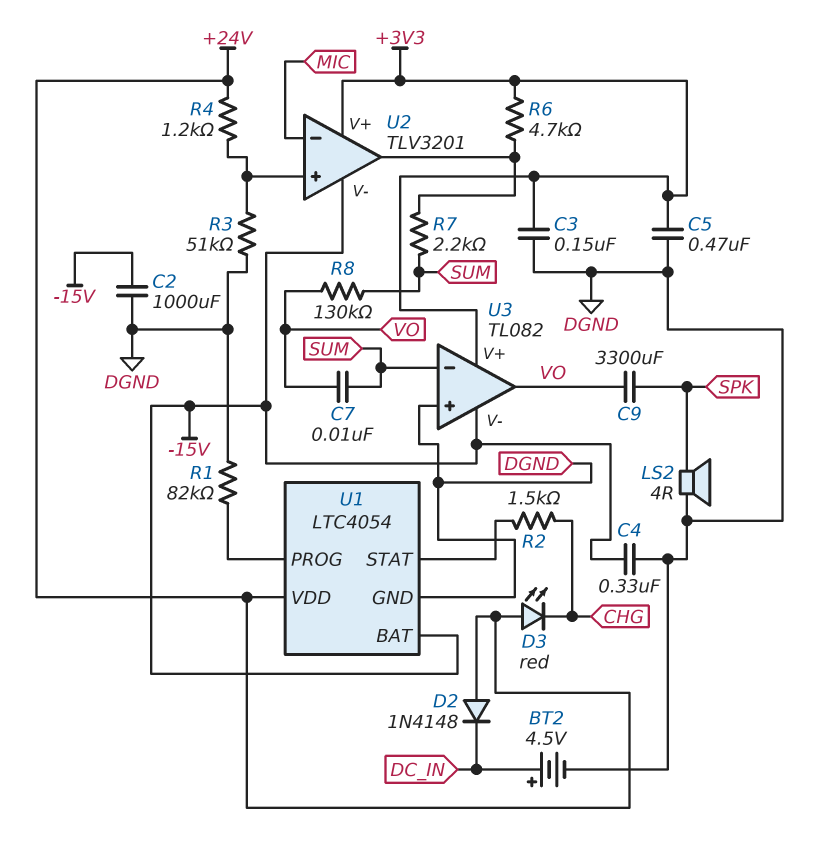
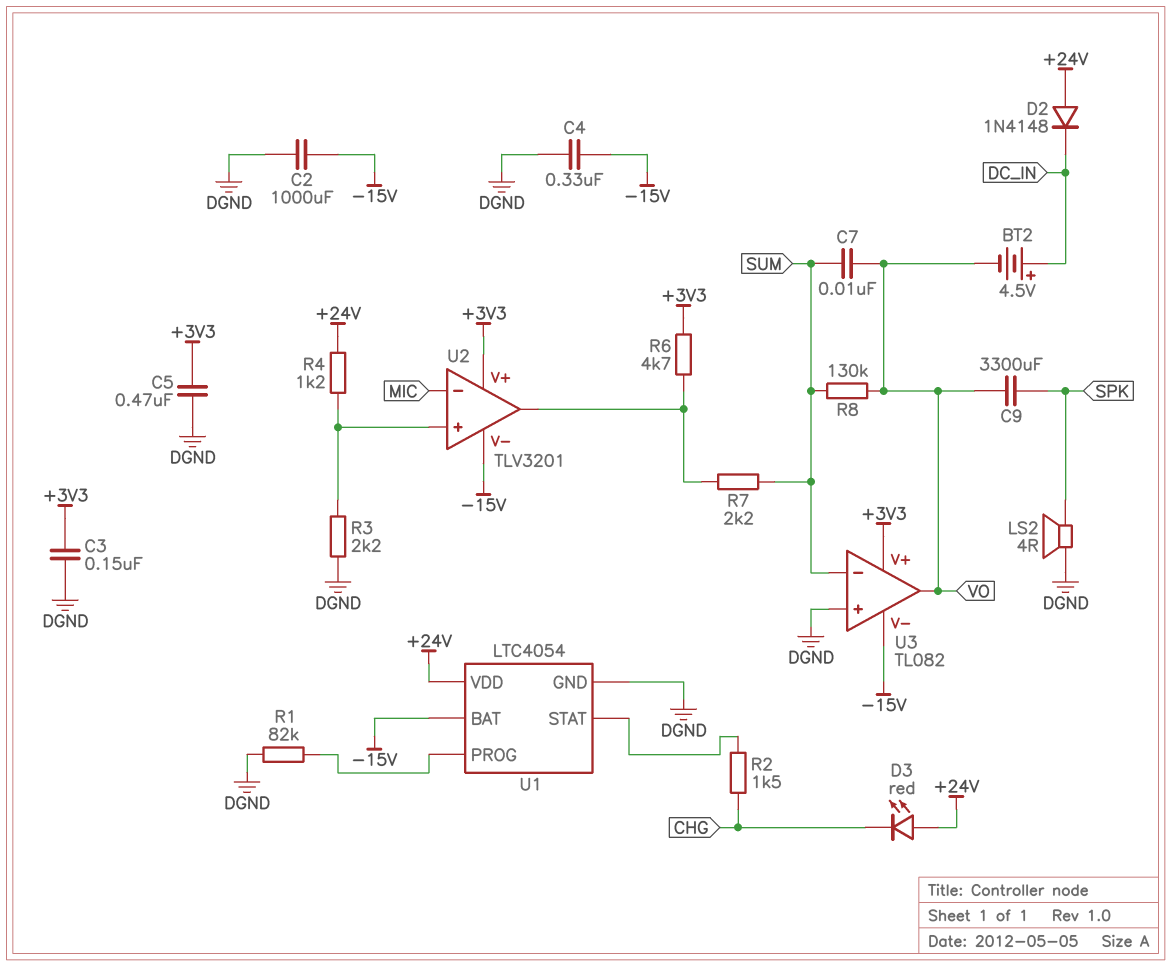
BT2: 4.5V (plus DC_IN, minus DGND) -> 4.5V (plus DC_IN, minus VO)
R3: 51k (DGND, U2/in+) -> 2.2k (DGND, U2/in+)

